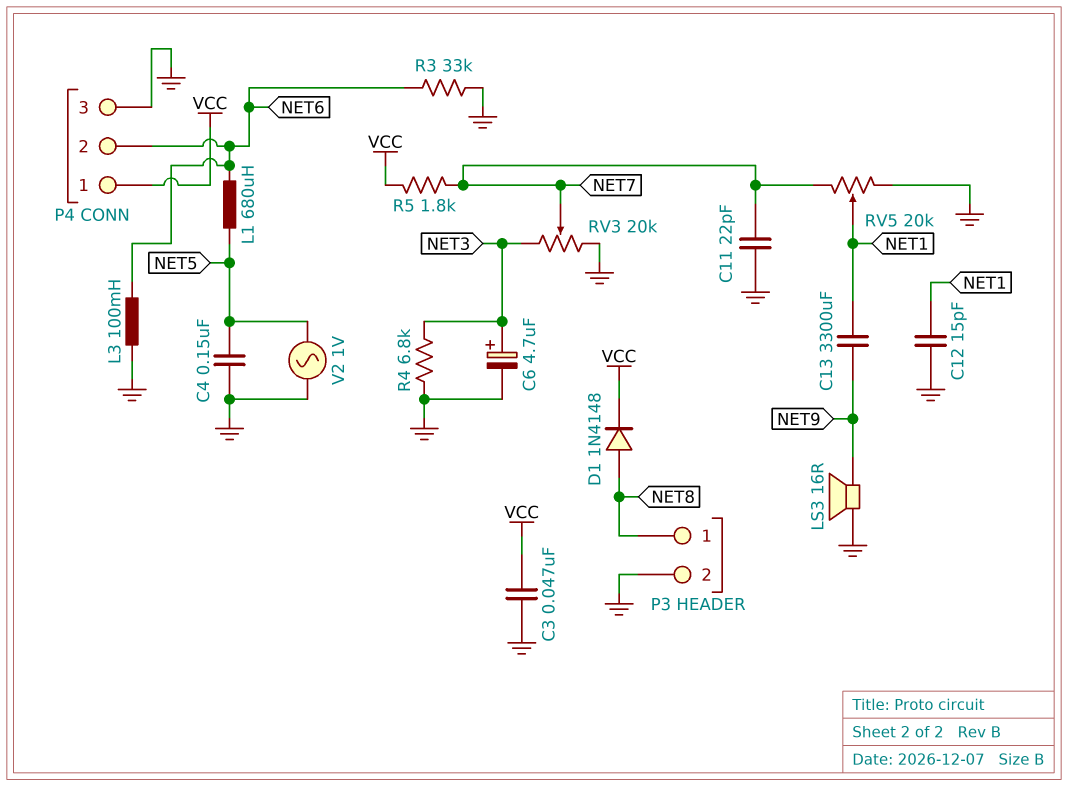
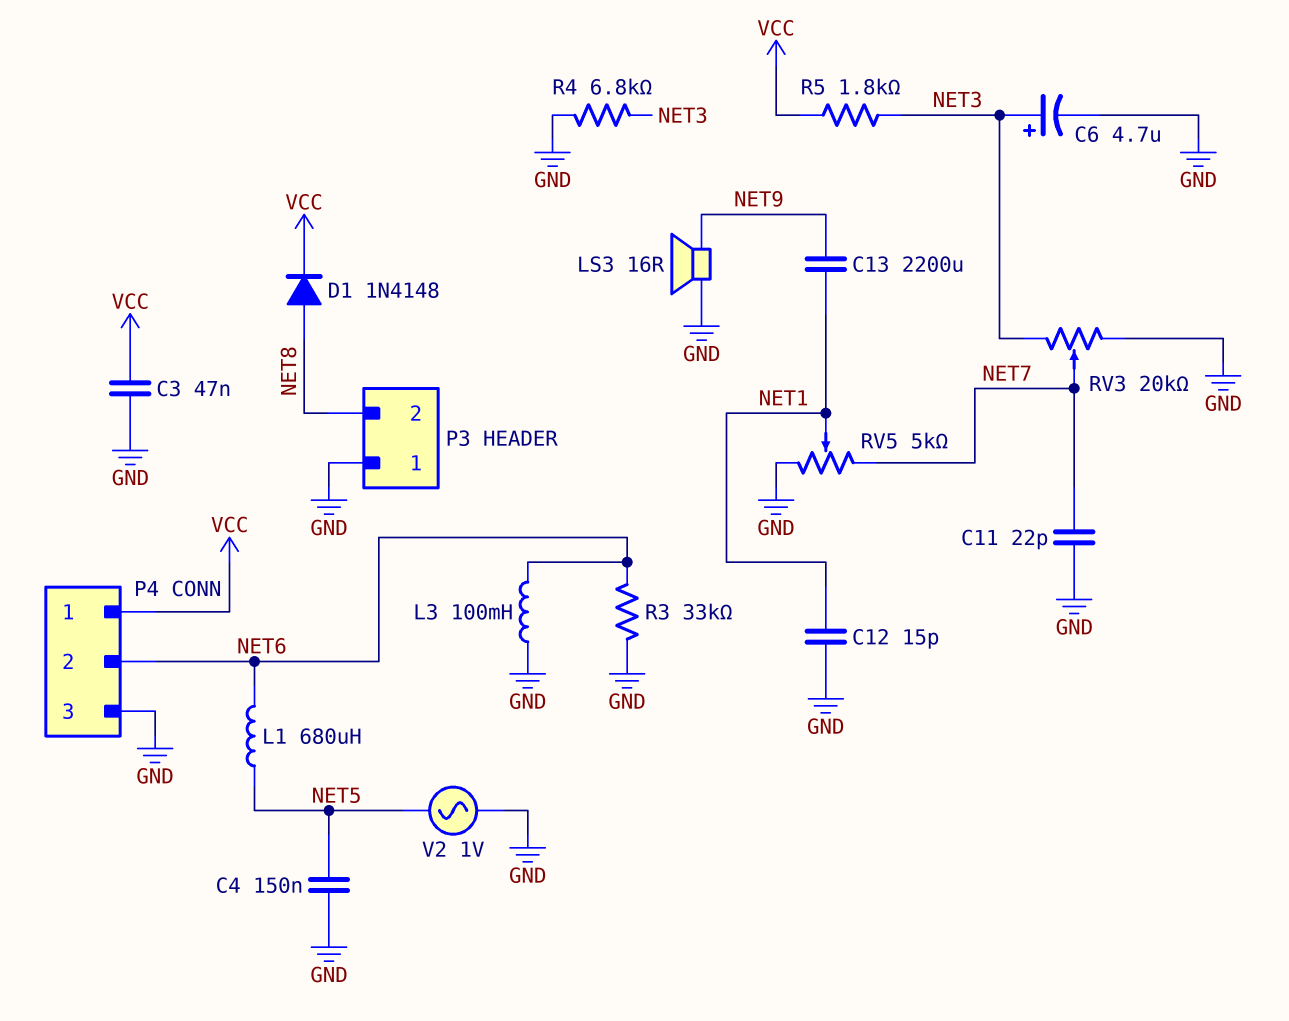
C13: 3300uF (NET1, NET9) -> 2200uF (NET1, NET9)
P3 pin 1: NET8 -> GND
P3 pin 2: GND -> NET8
R5: 1.8k (NET7, VCC) -> 1.8k (NET3, VCC)
RV5: 20k (GND, NET7, wiper NET1) -> 5k (GND, NET7, wiper NET1)

